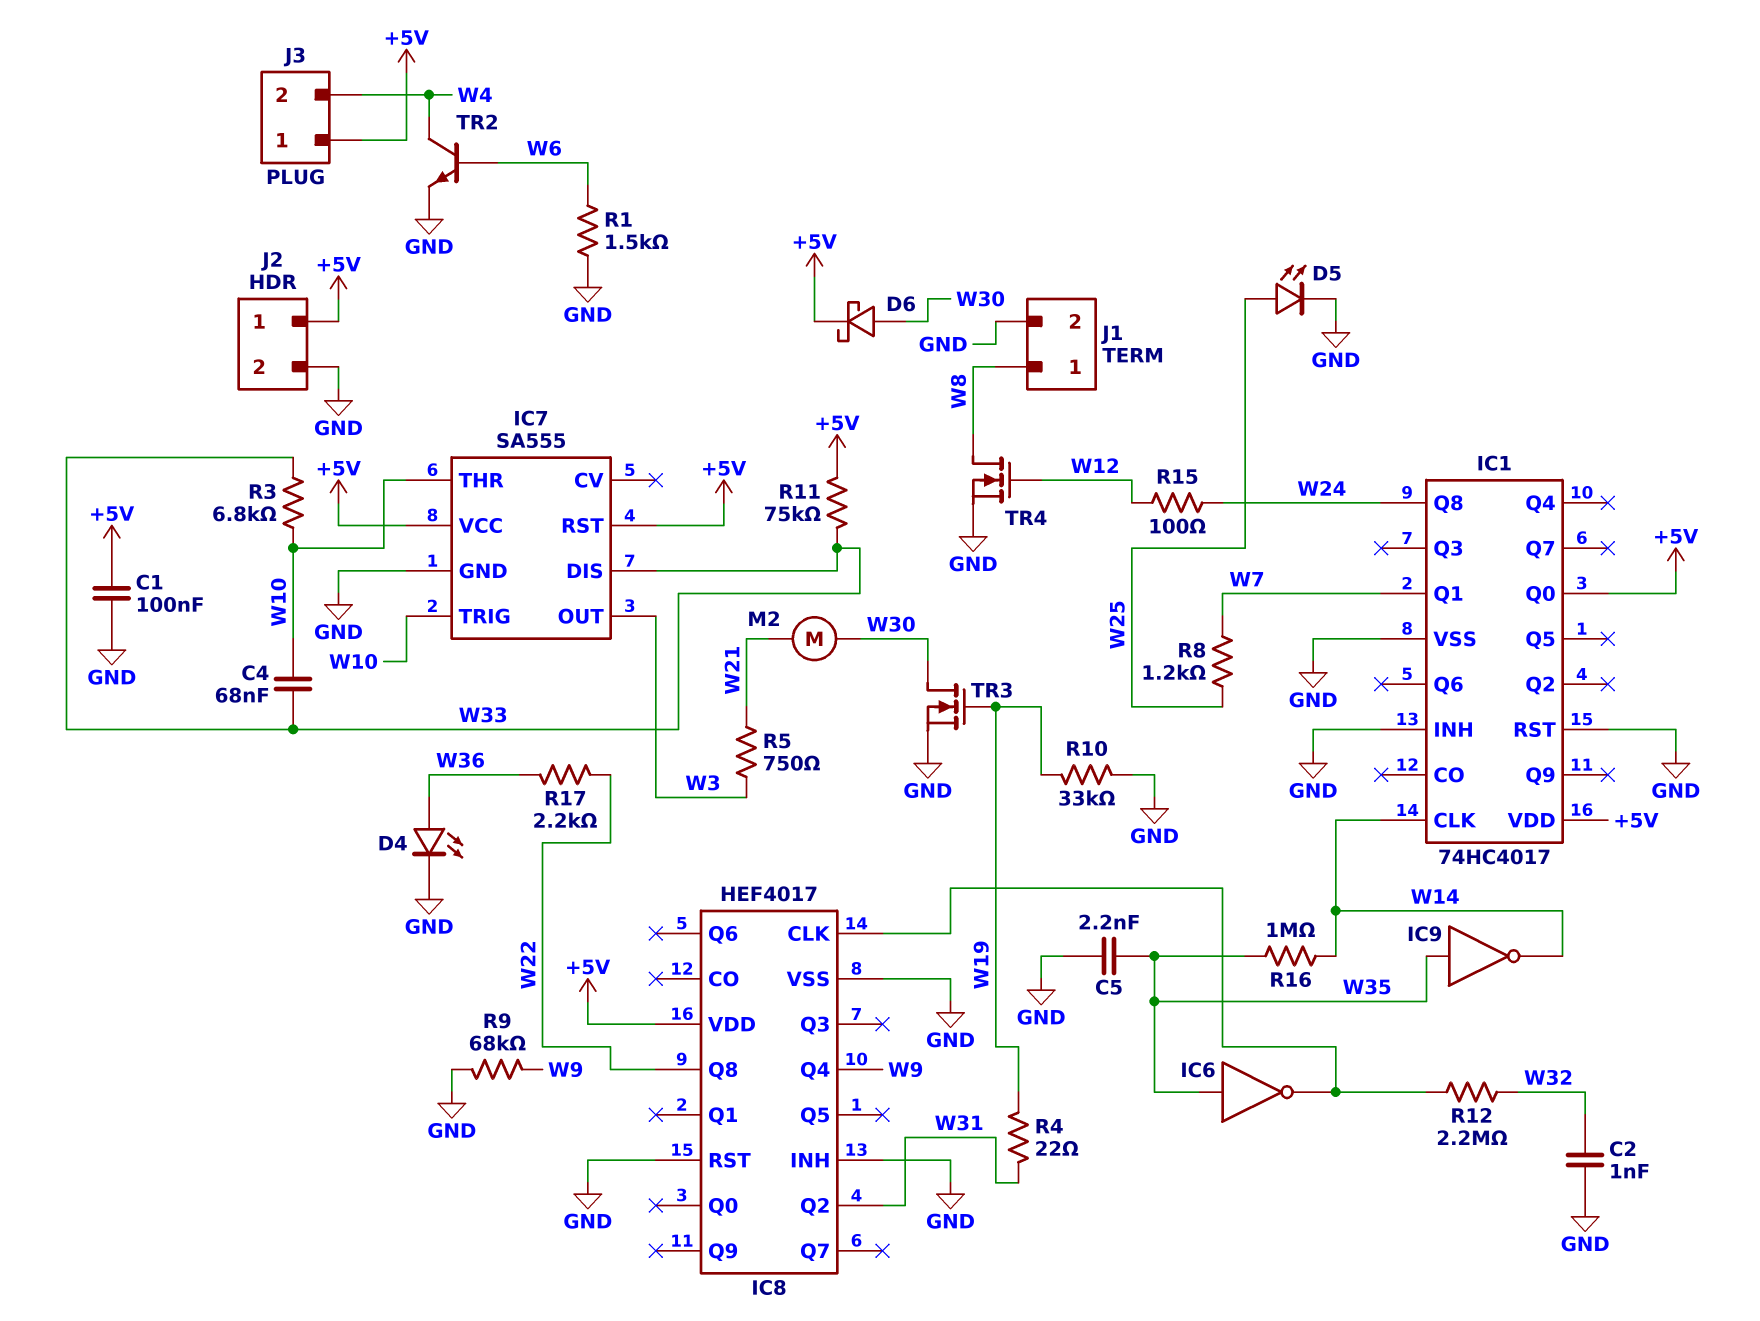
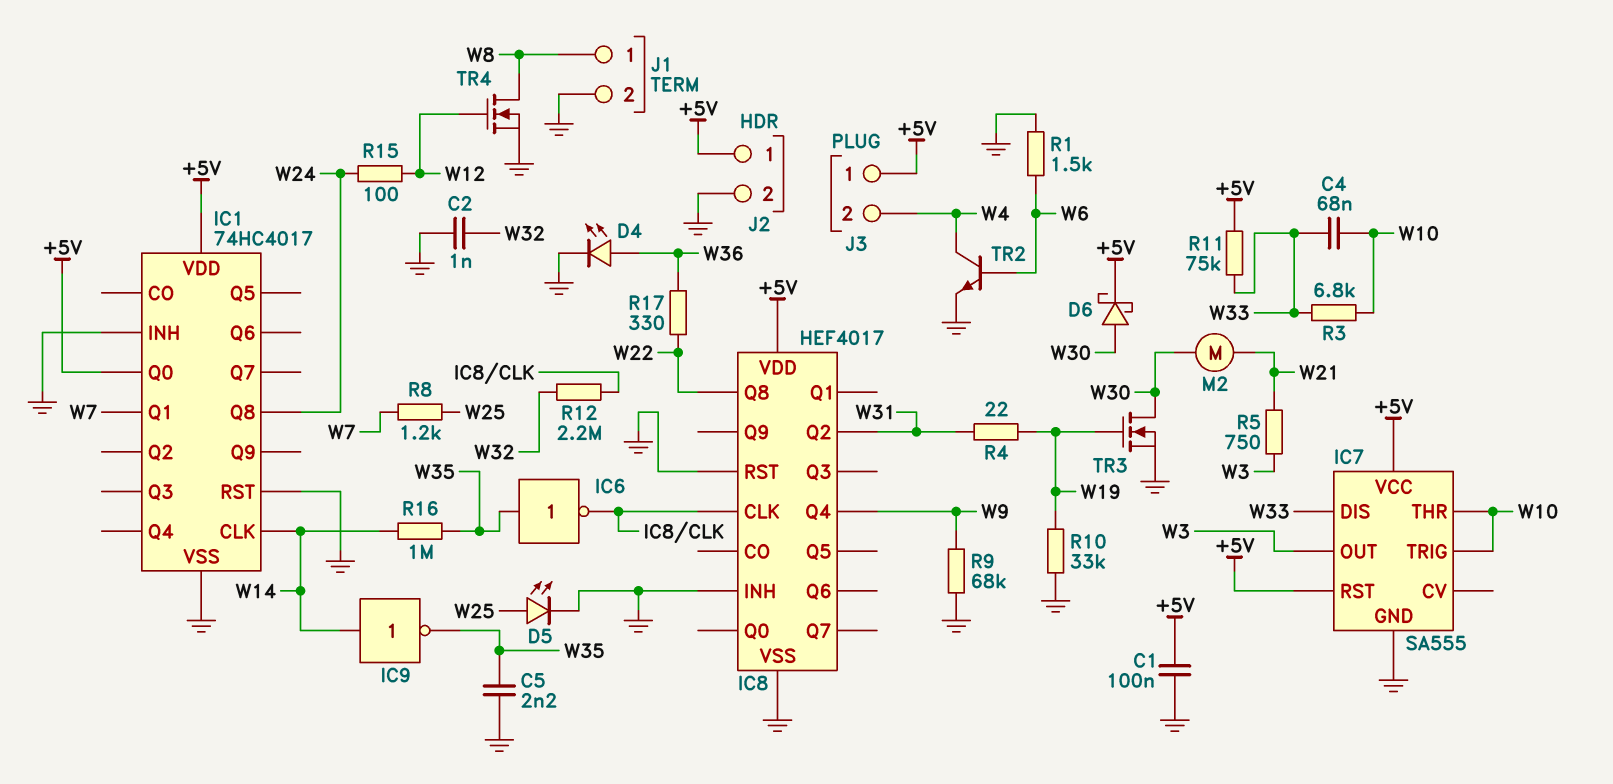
IC9: NOT (in W35, out W14) -> NOT (in W14, out W35)
R17: 2.2k (W22, W36) -> 330 (W22, W36)

